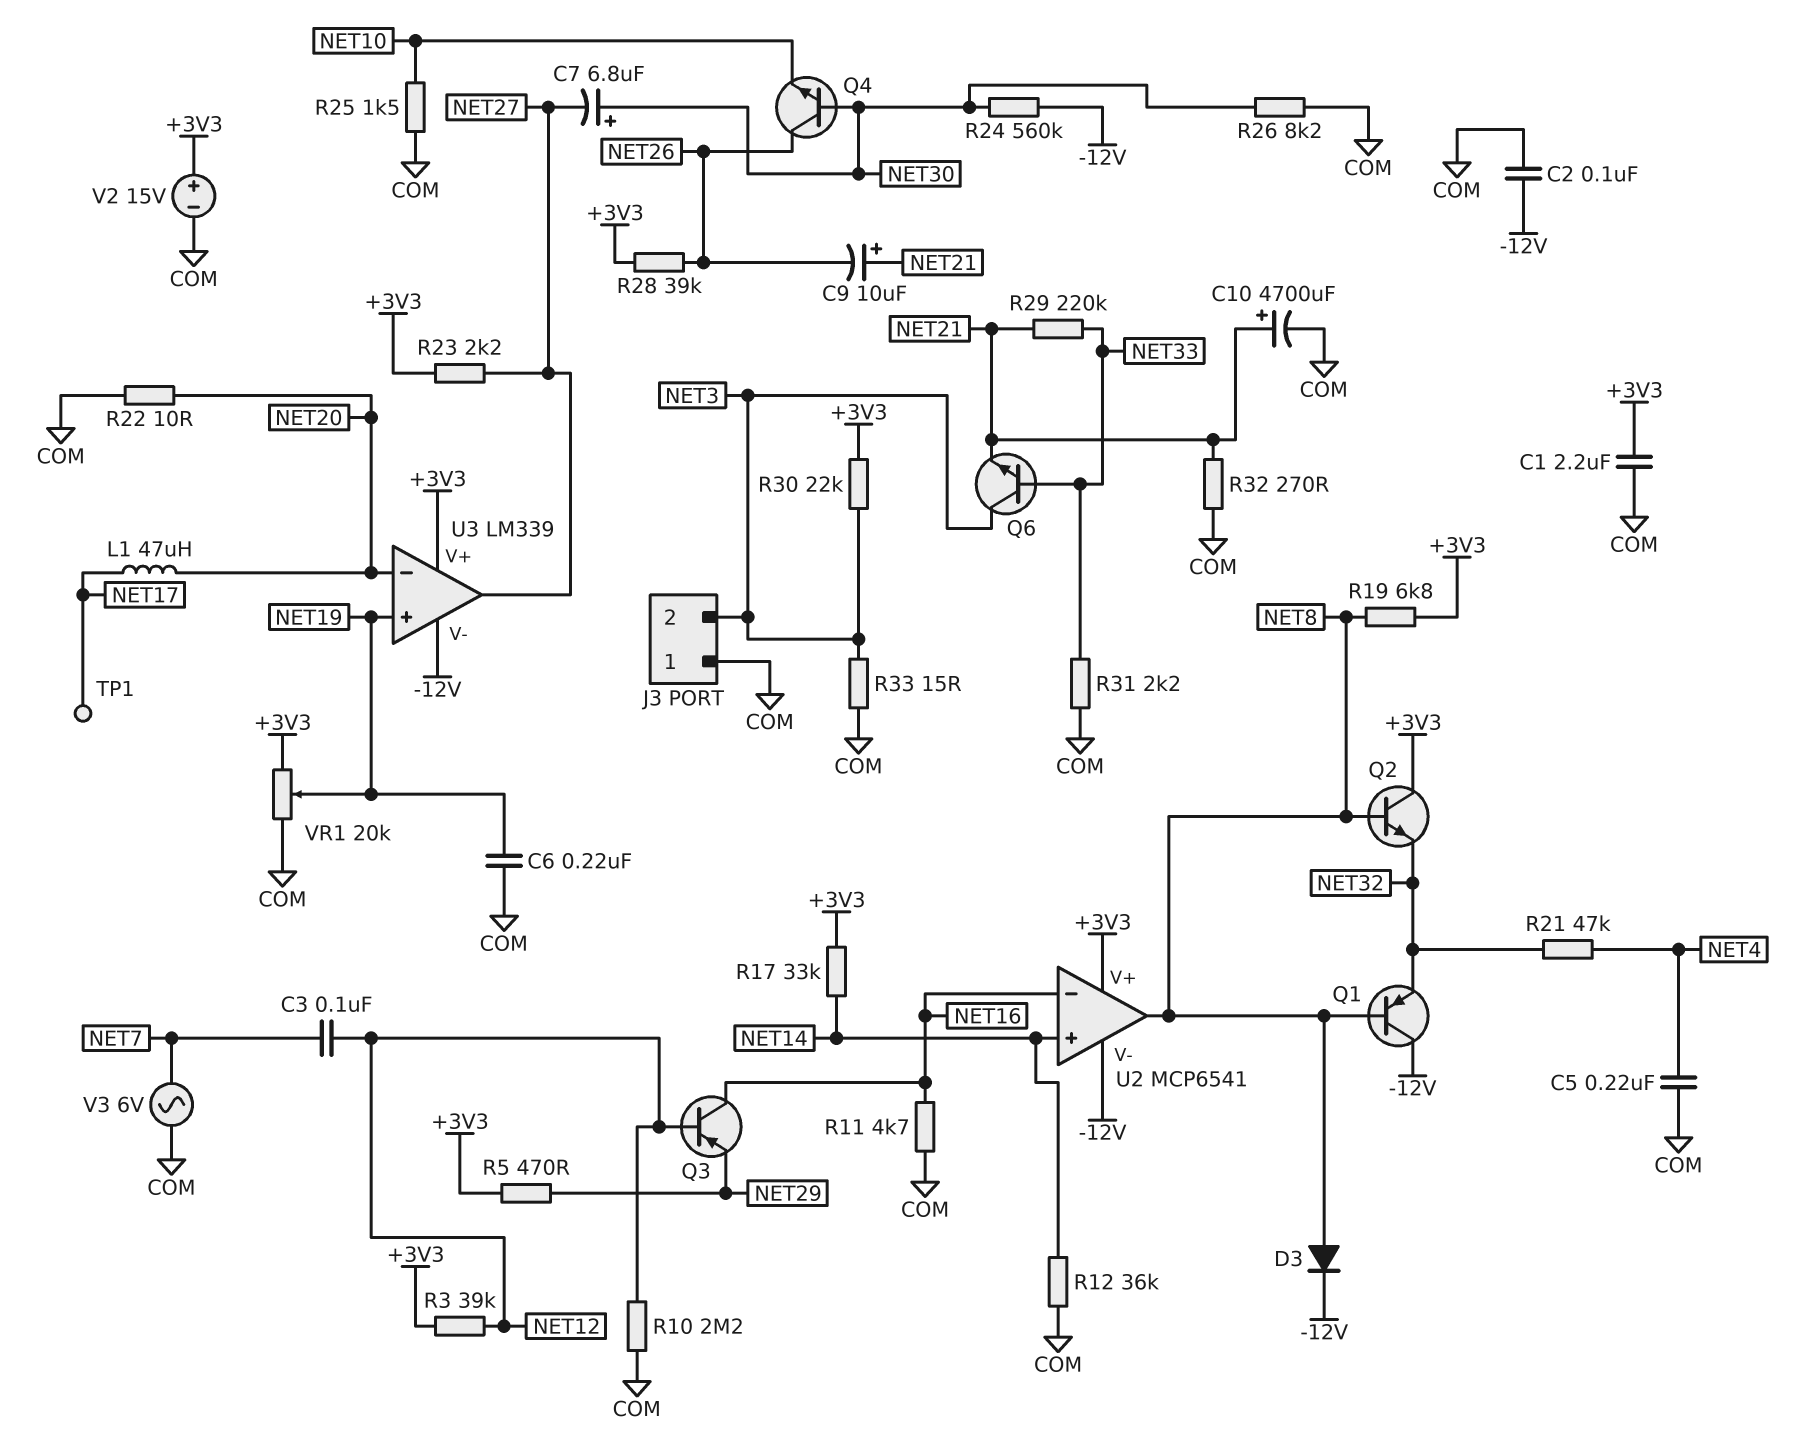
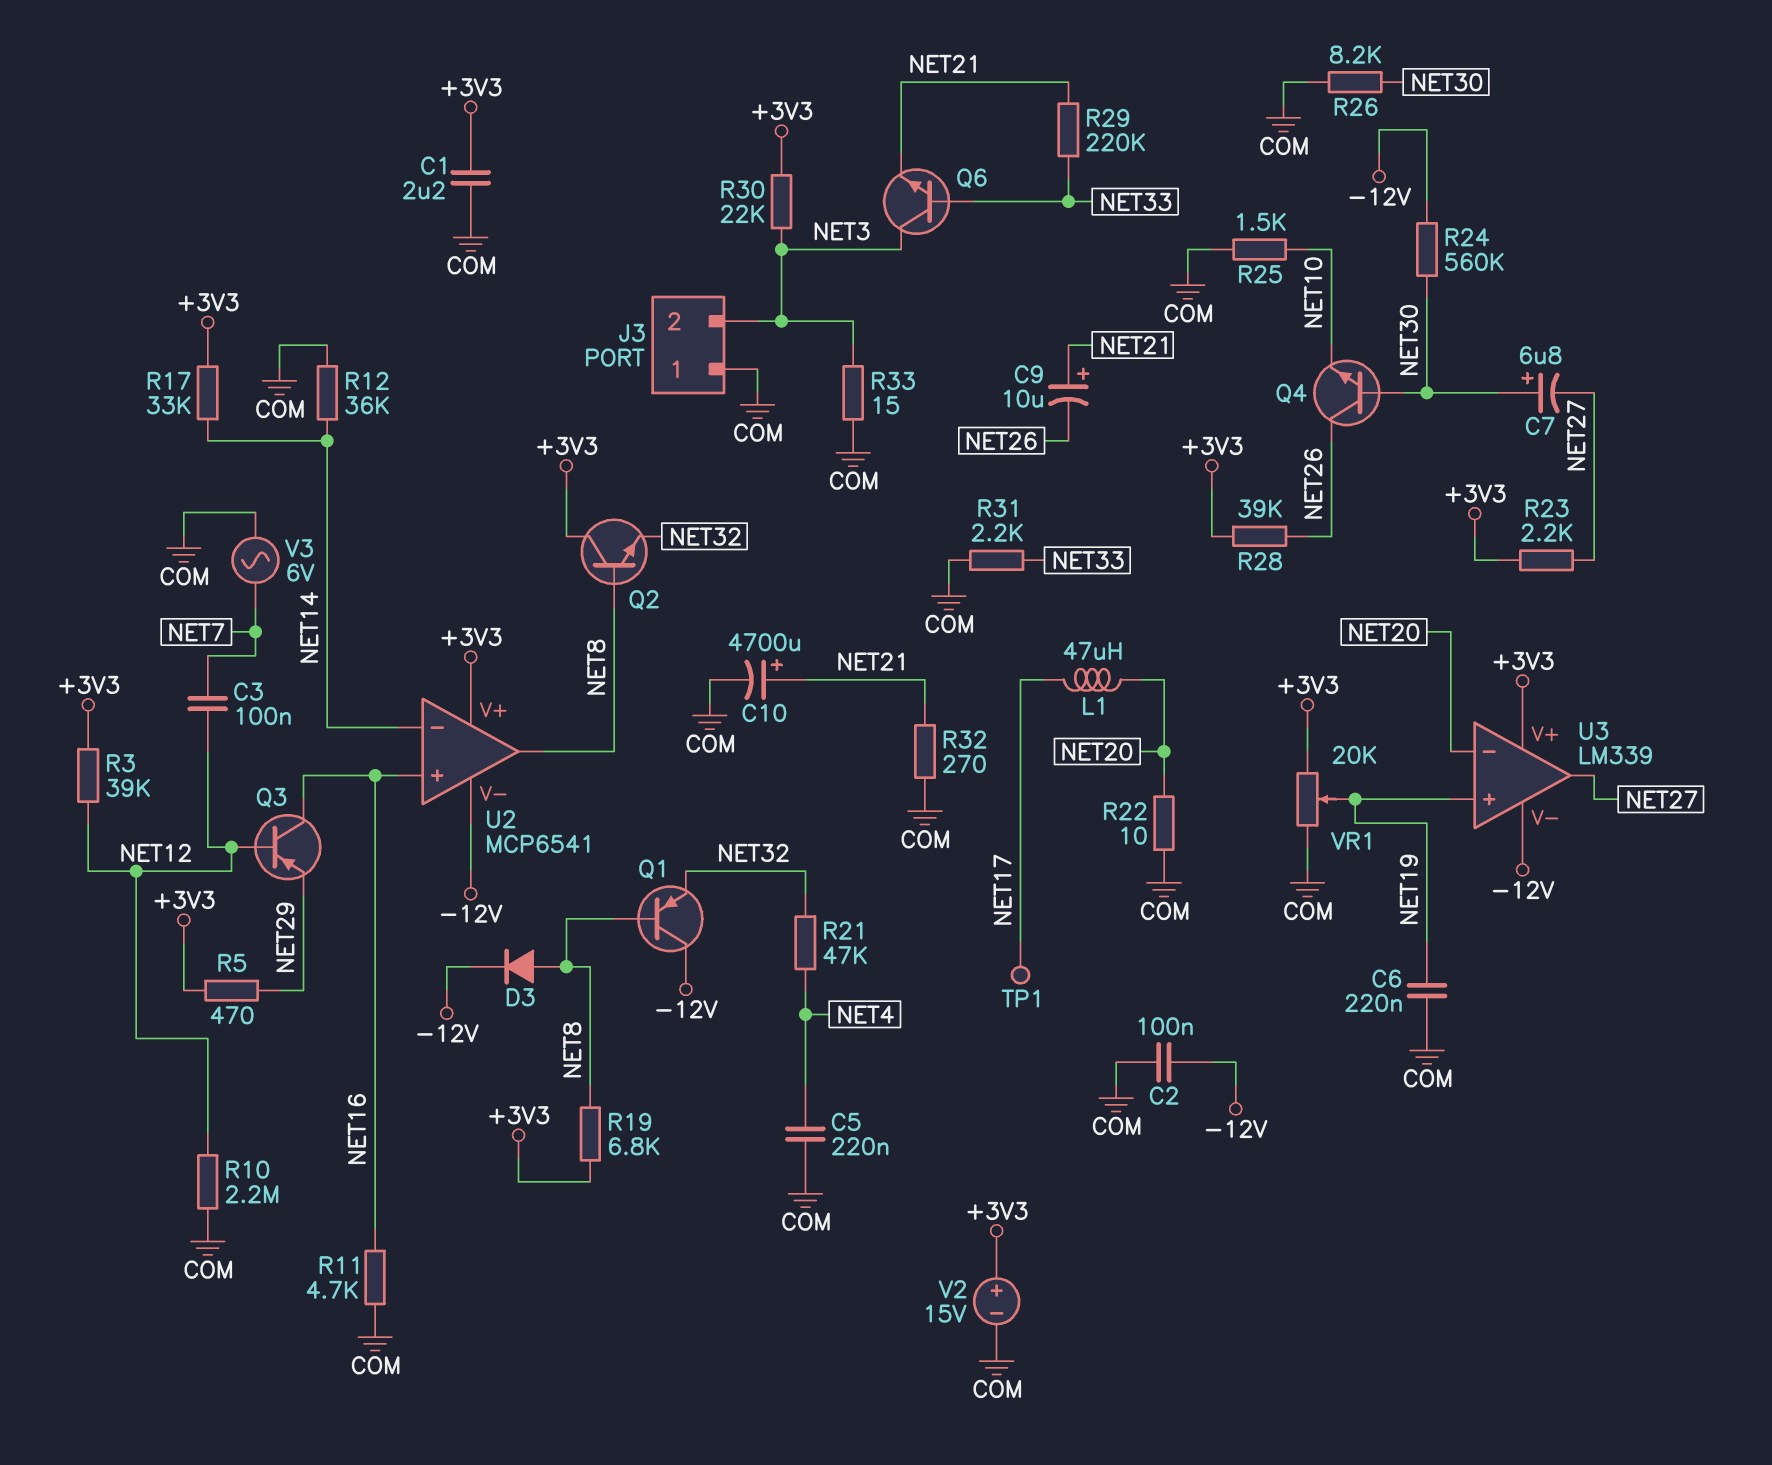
U2 pin in+: NET14 -> NET16
U2 pin in-: NET16 -> NET14

